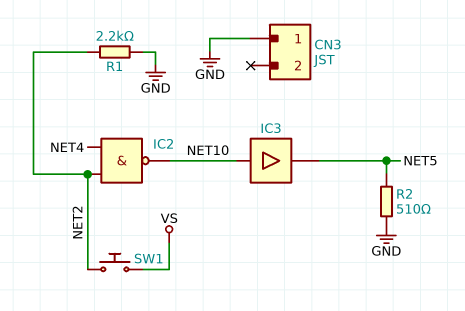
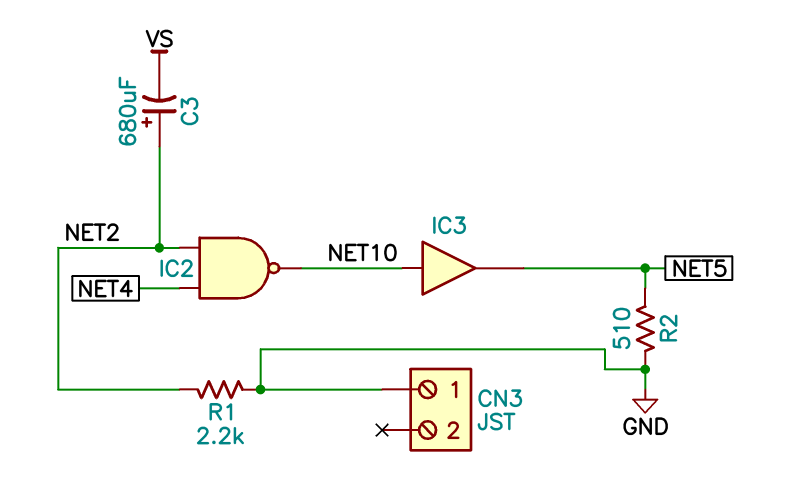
C3: none -> 680uF (plus NET2, minus VS)
SW1: button (NET2, VS) -> none

